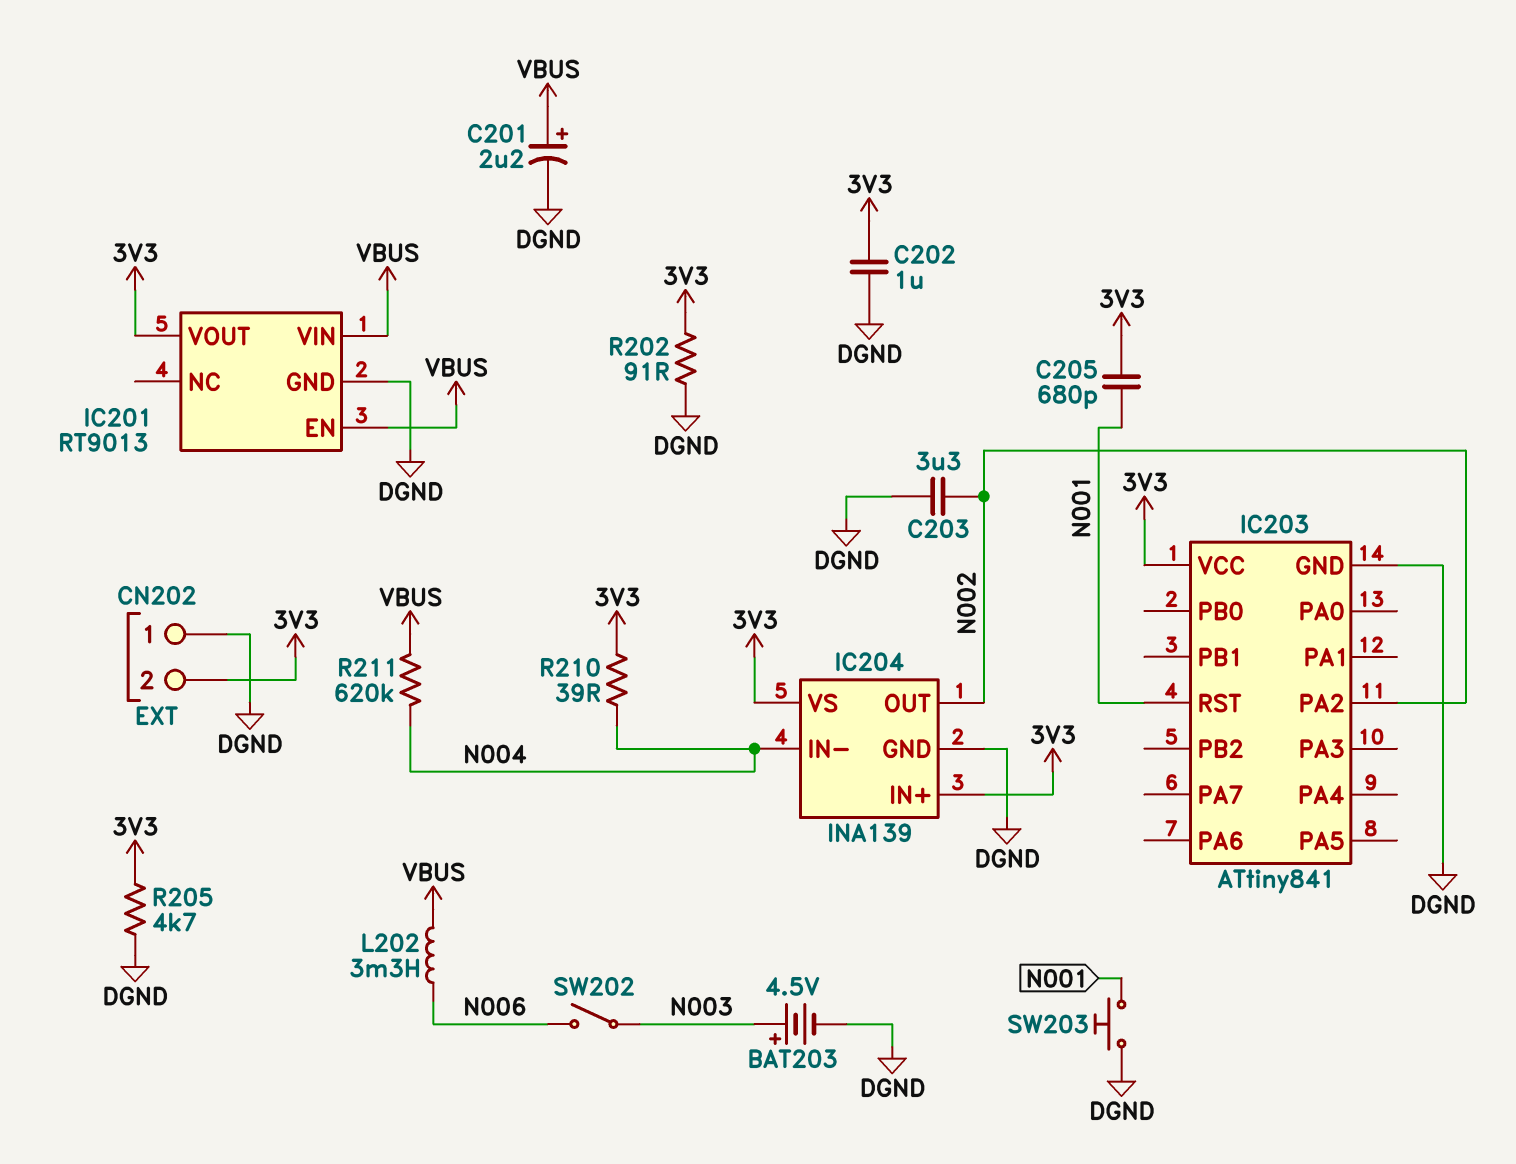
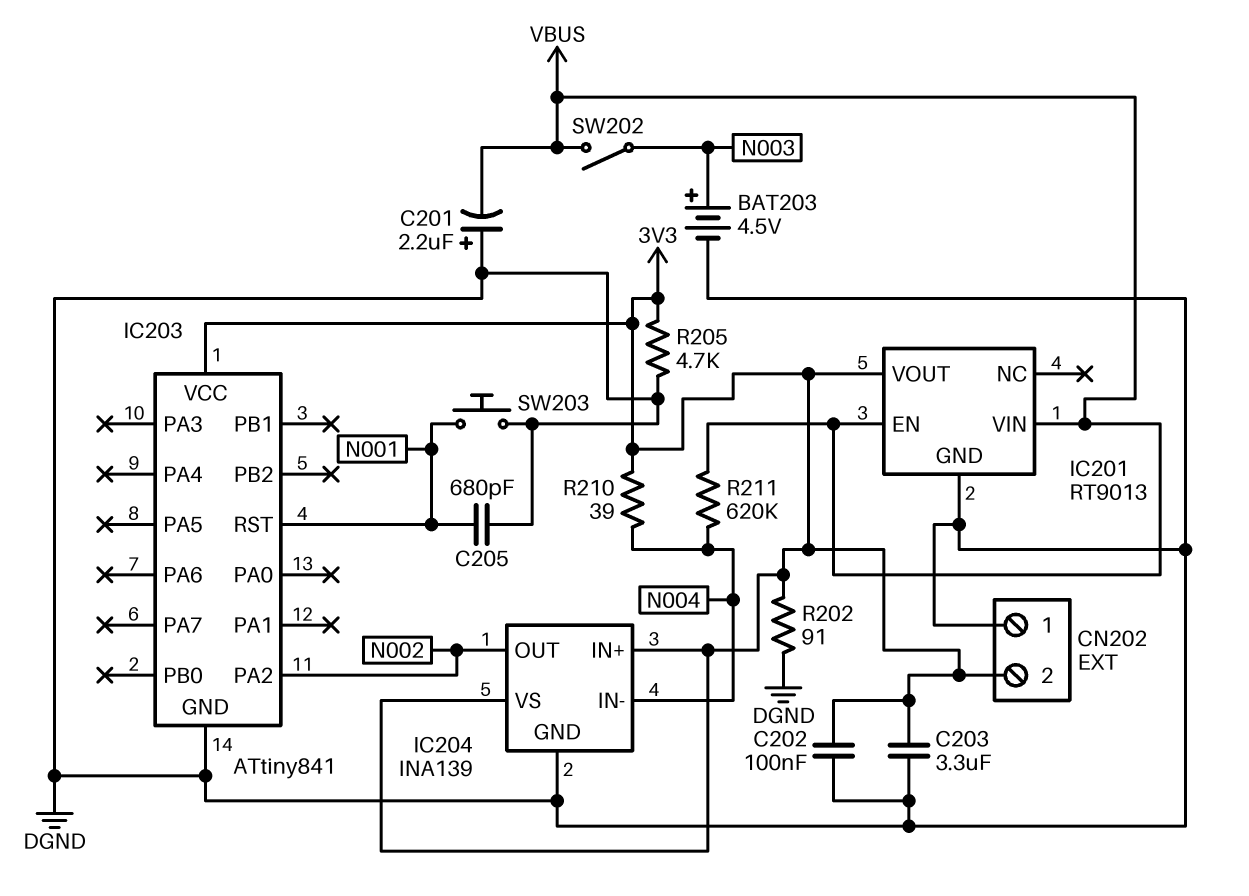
C201: 2.2uF (plus VBUS, minus DGND) -> 2.2uF (plus DGND, minus VBUS)
C202: 1uF (3V3, DGND) -> 100nF (3V3, DGND)
C203: 3.3uF (DGND, N002) -> 3.3uF (3V3, DGND)
C205: 680pF (3V3, N001) -> 680pF (DGND, N001)
L202: 3.3mH (N006, VBUS) -> none
SW202: switch (N003, N006) -> switch (N003, VBUS)

